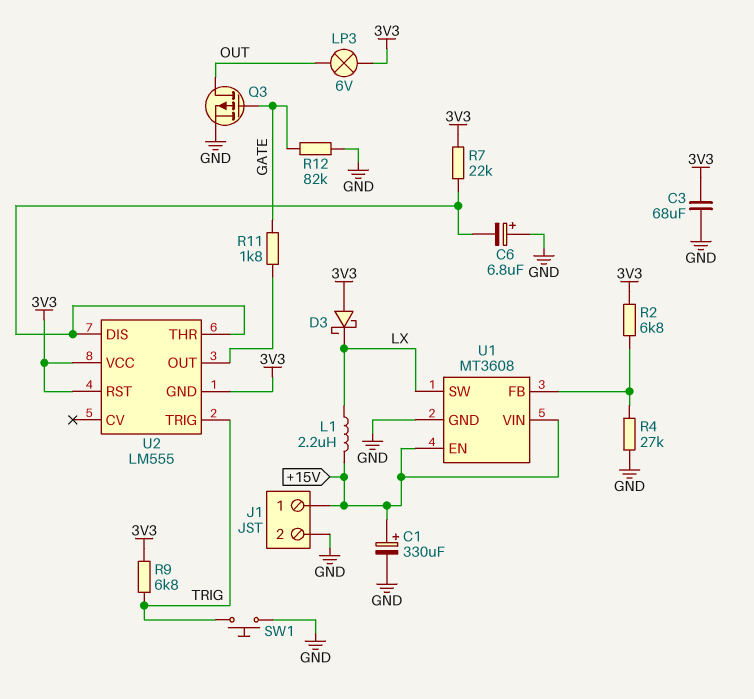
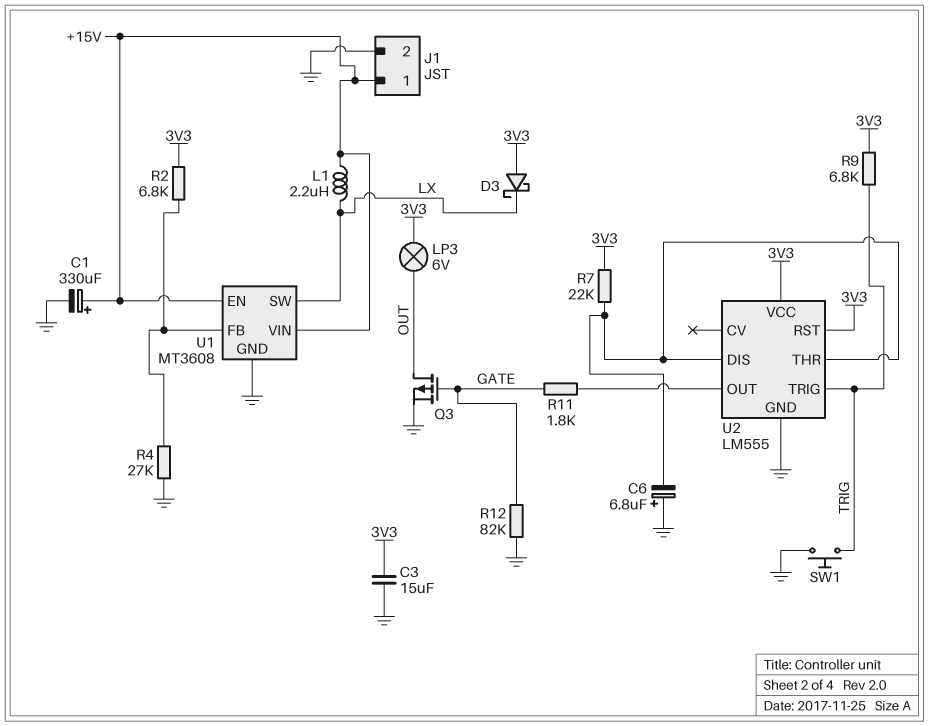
C3: 68uF (3V3, GND) -> 15uF (3V3, GND)
U2 pin GND: 3V3 -> GND

